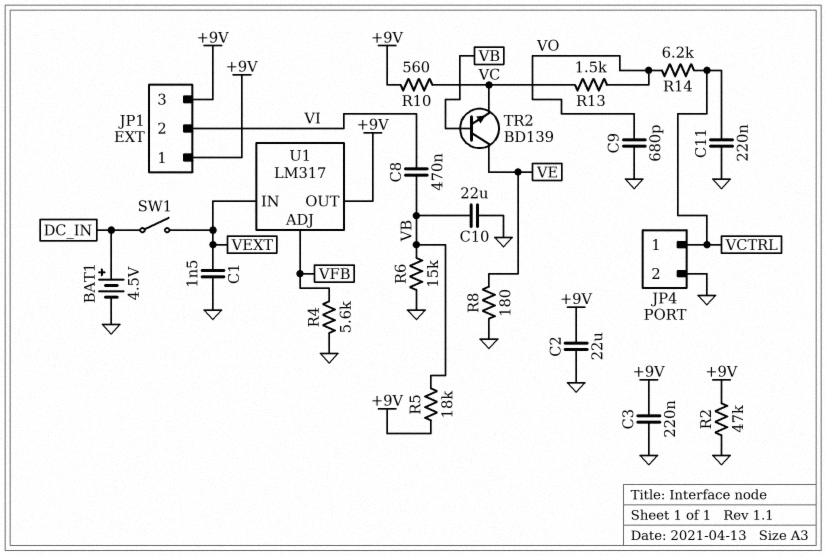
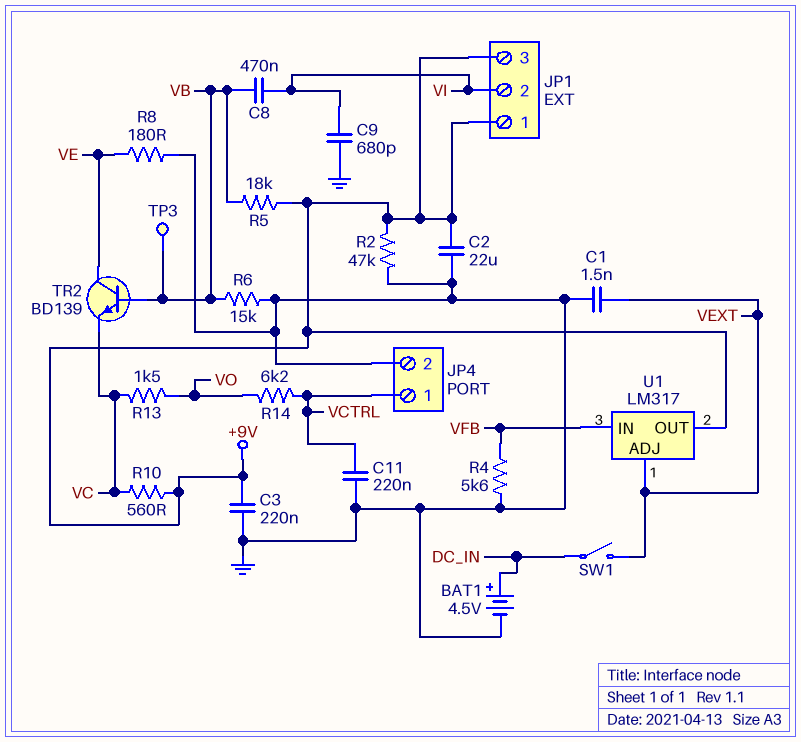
C9: 680pF (GND, VO) -> 680pF (GND, VI)
C10: 22uF (GND, VB) -> none
TP3: none -> test point (VB)
U1 pin ADJ: VFB -> VEXT
U1 pin IN: VEXT -> VFB

